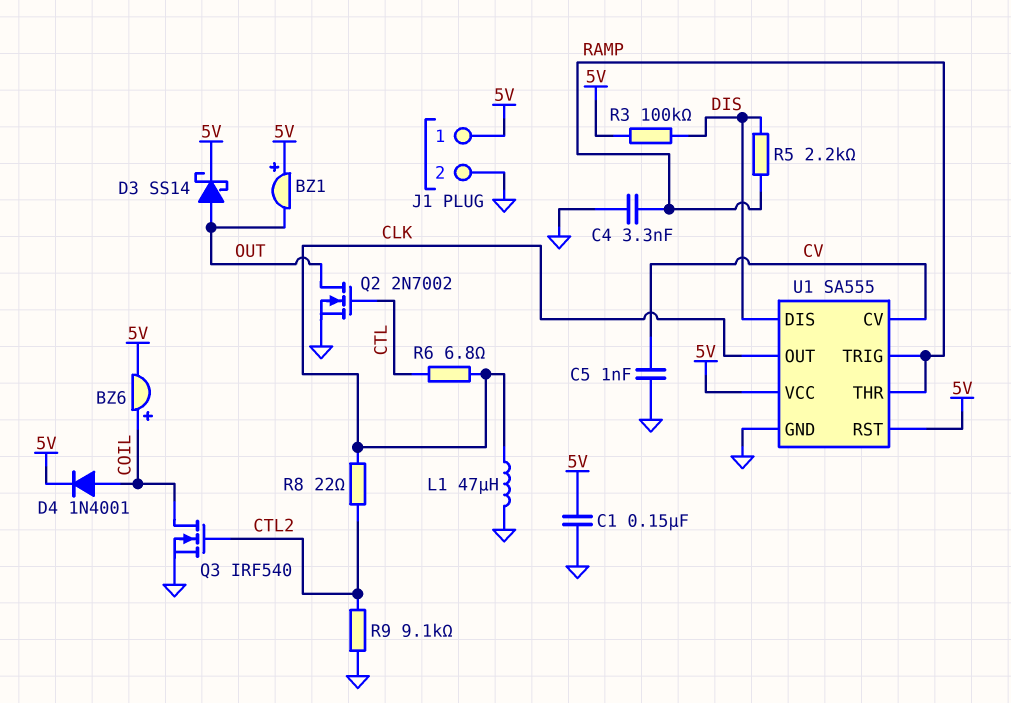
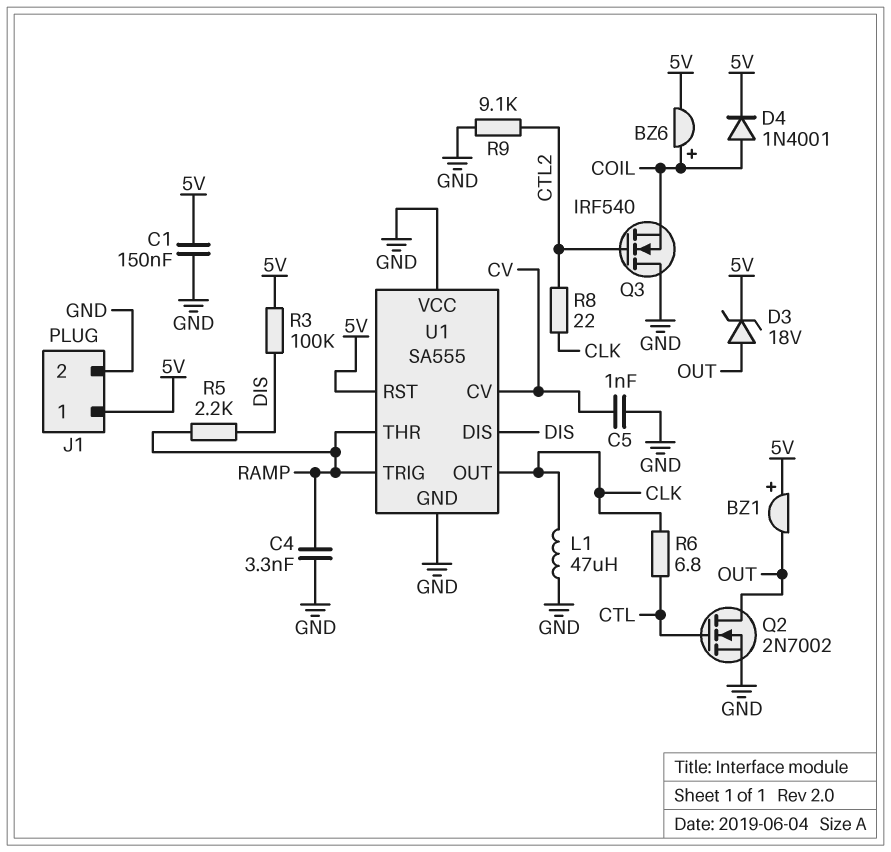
D3: schottky SS14 (A OUT, K 5V) -> zener 18V (A OUT, K 5V)
Q3: NMOS IRF540 (G CTL2, D COIL, S GND) -> NMOS IRF540 (G CTL2, D GND, S COIL)
U1 pin VCC: 5V -> GND

